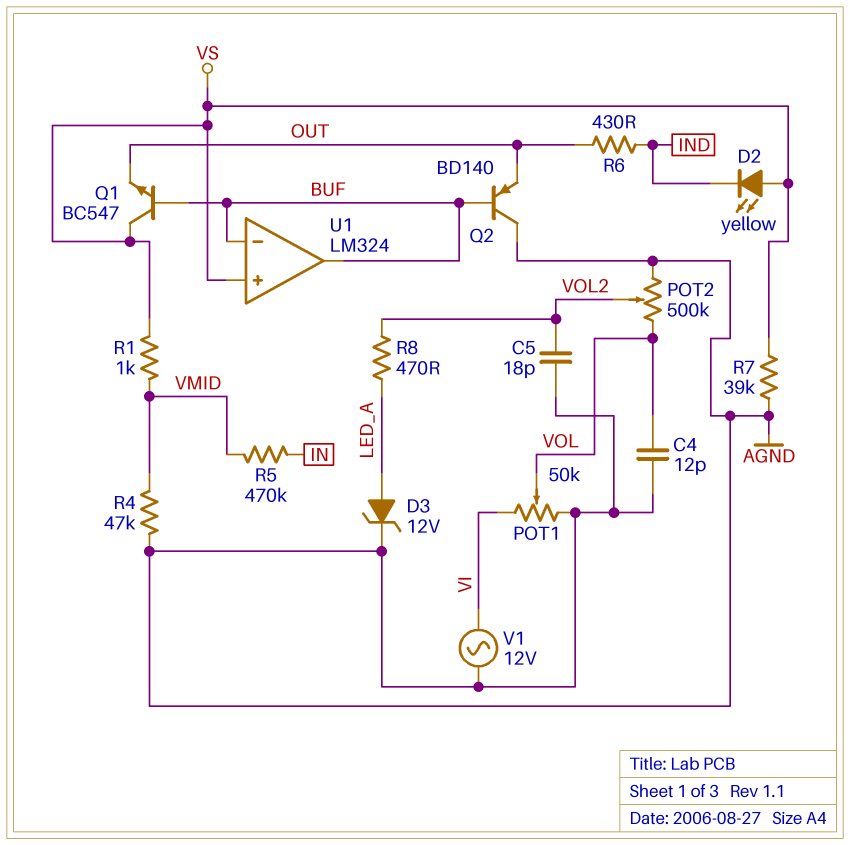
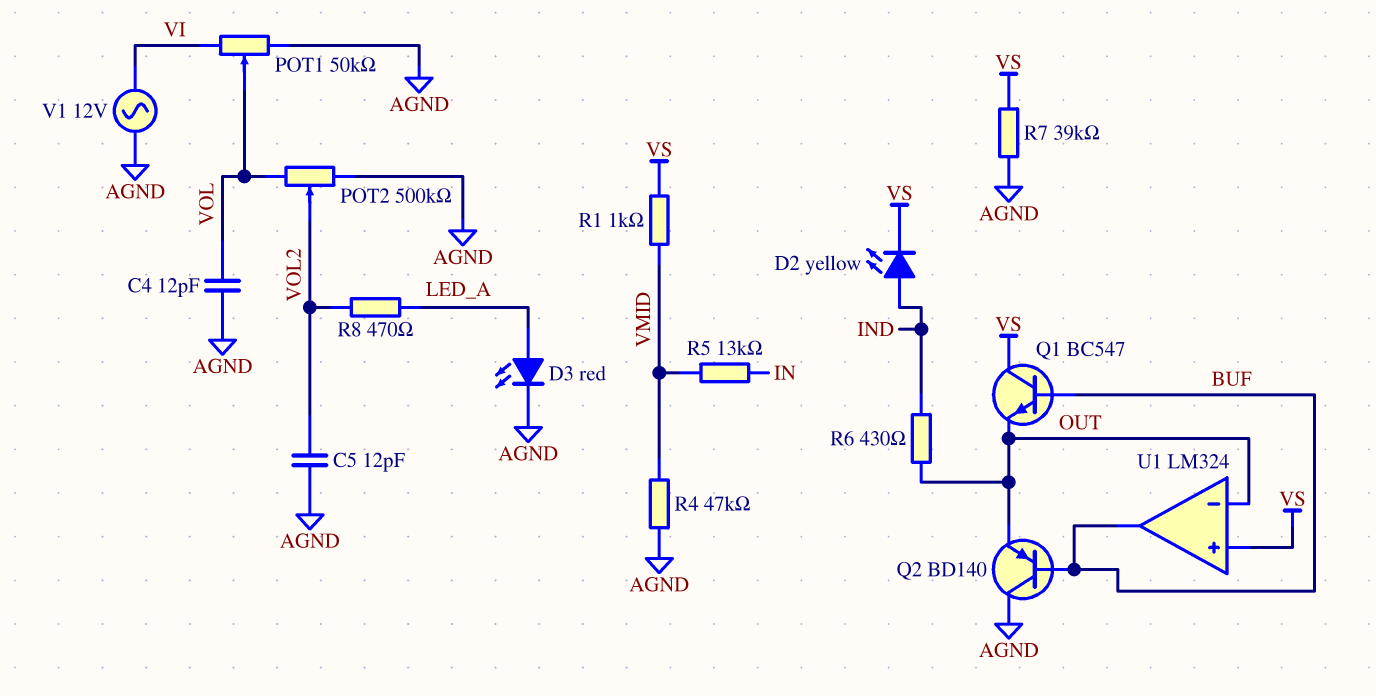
C5: 18pF (AGND, VOL2) -> 12pF (AGND, VOL2)
D2: LED yellow (A VS, K IND) -> LED yellow (A IND, K VS)
D3: zener 12V (A LED_A, K AGND) -> LED red (A LED_A, K AGND)
R5: 470k (IN, VMID) -> 13k (IN, VMID)
U1 pin in-: BUF -> OUT

